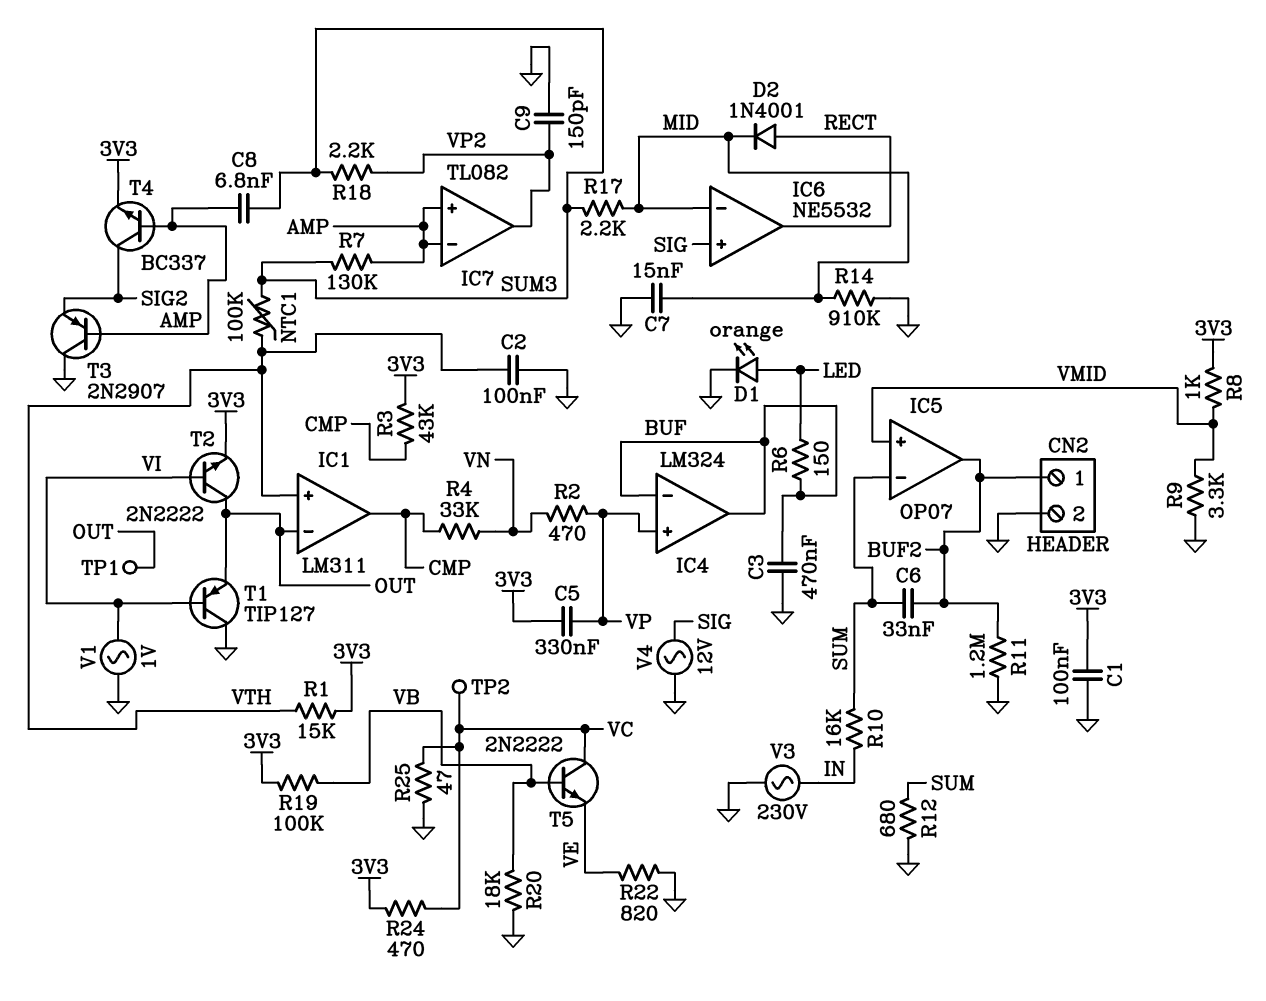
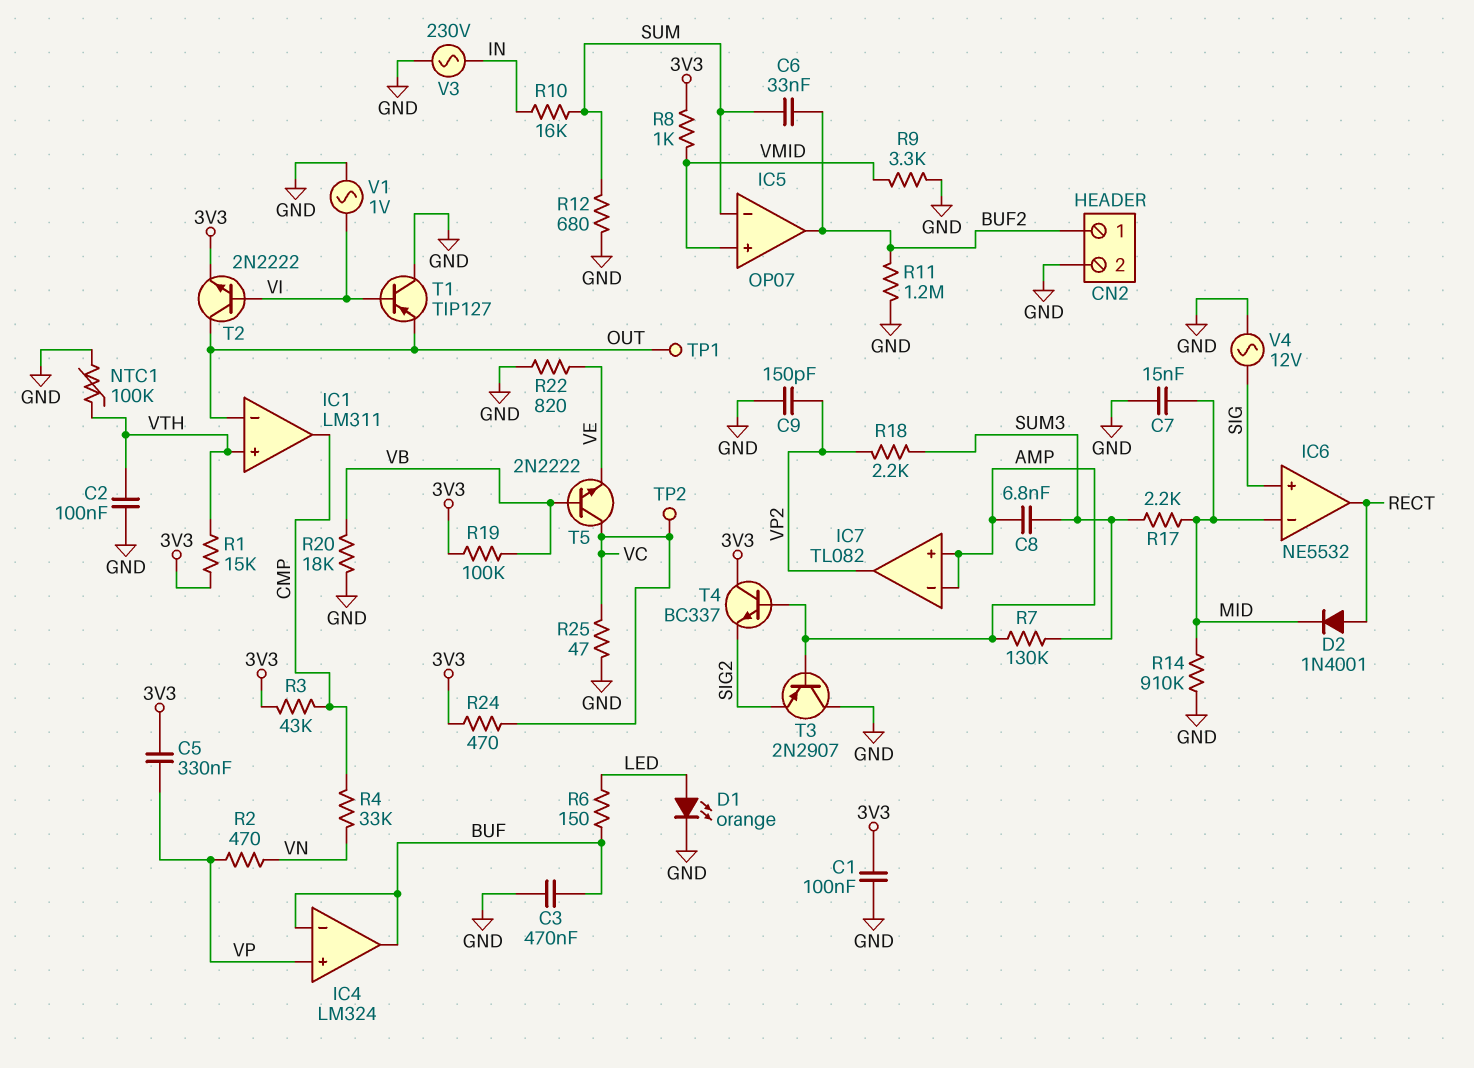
NTC1: 100k (SUM3, VTH) -> 100k (GND, VTH)
T4: NPN BC337 (B AMP, C SIG2, E 3V3) -> NPN BC337 (B AMP, C 3V3, E SIG2)

